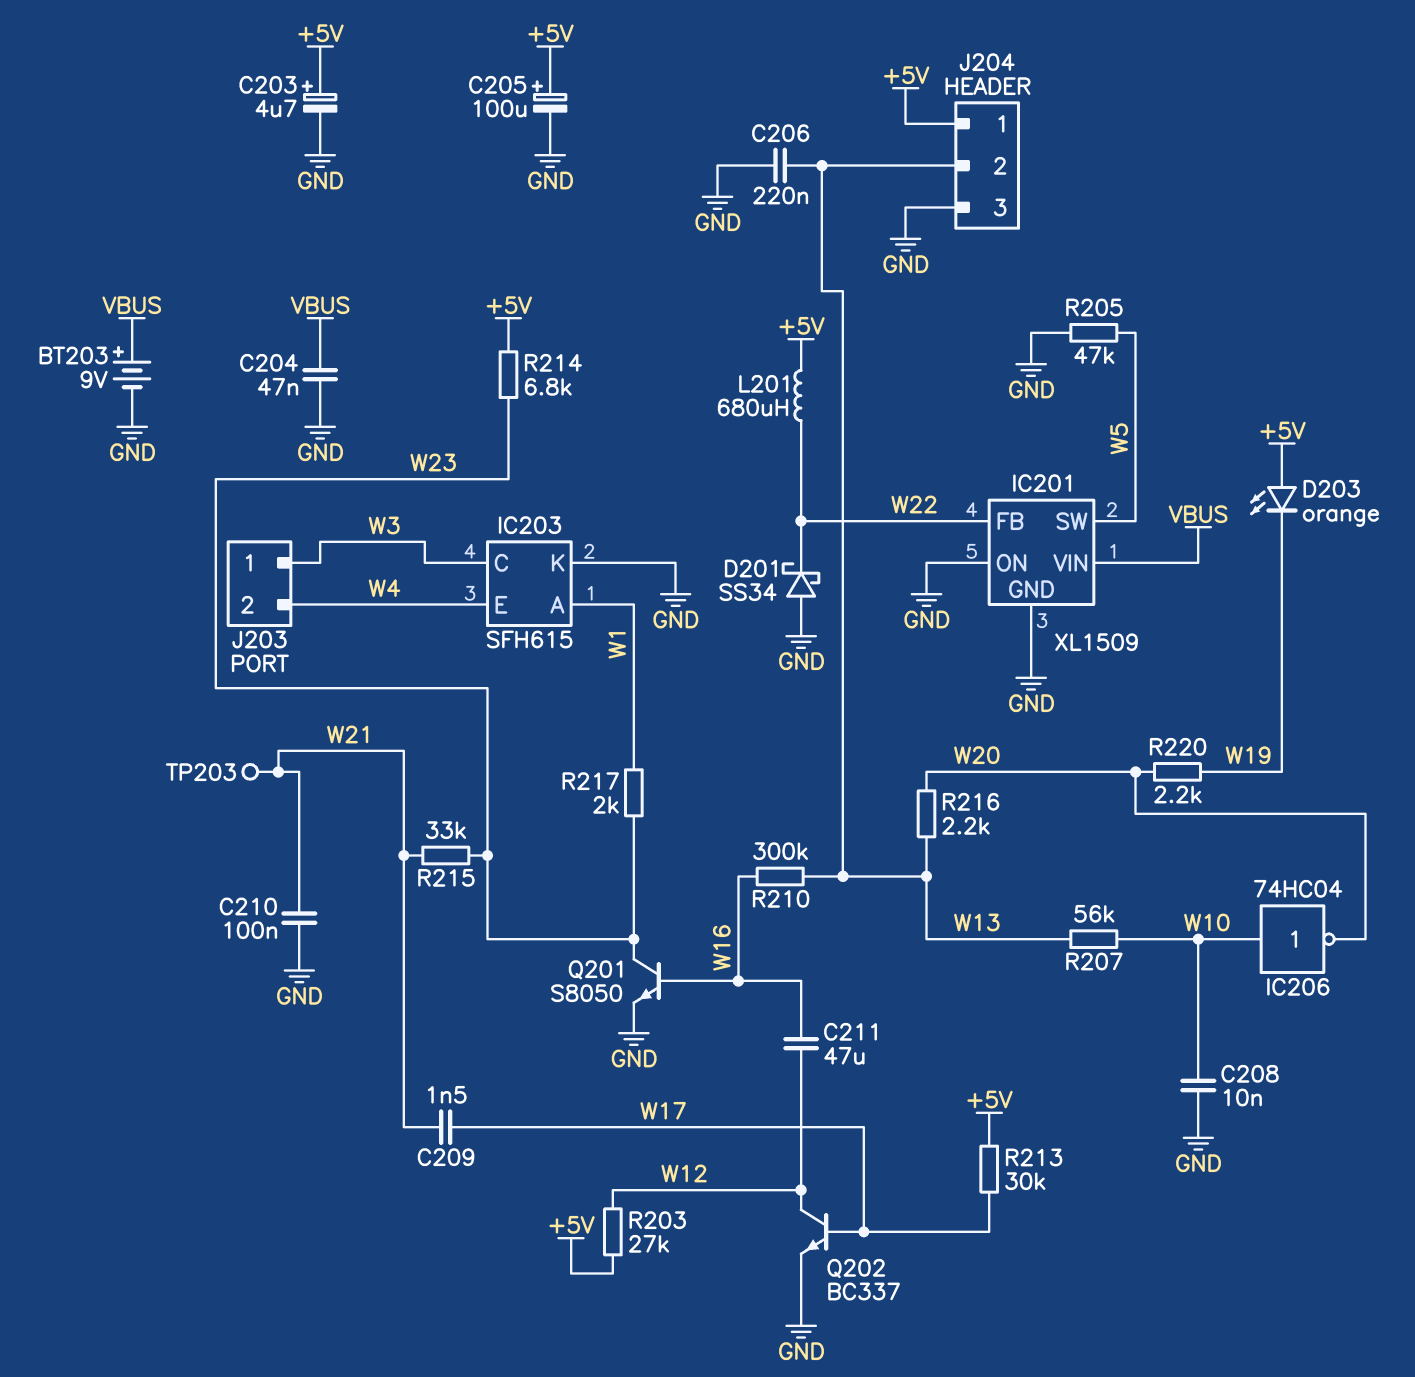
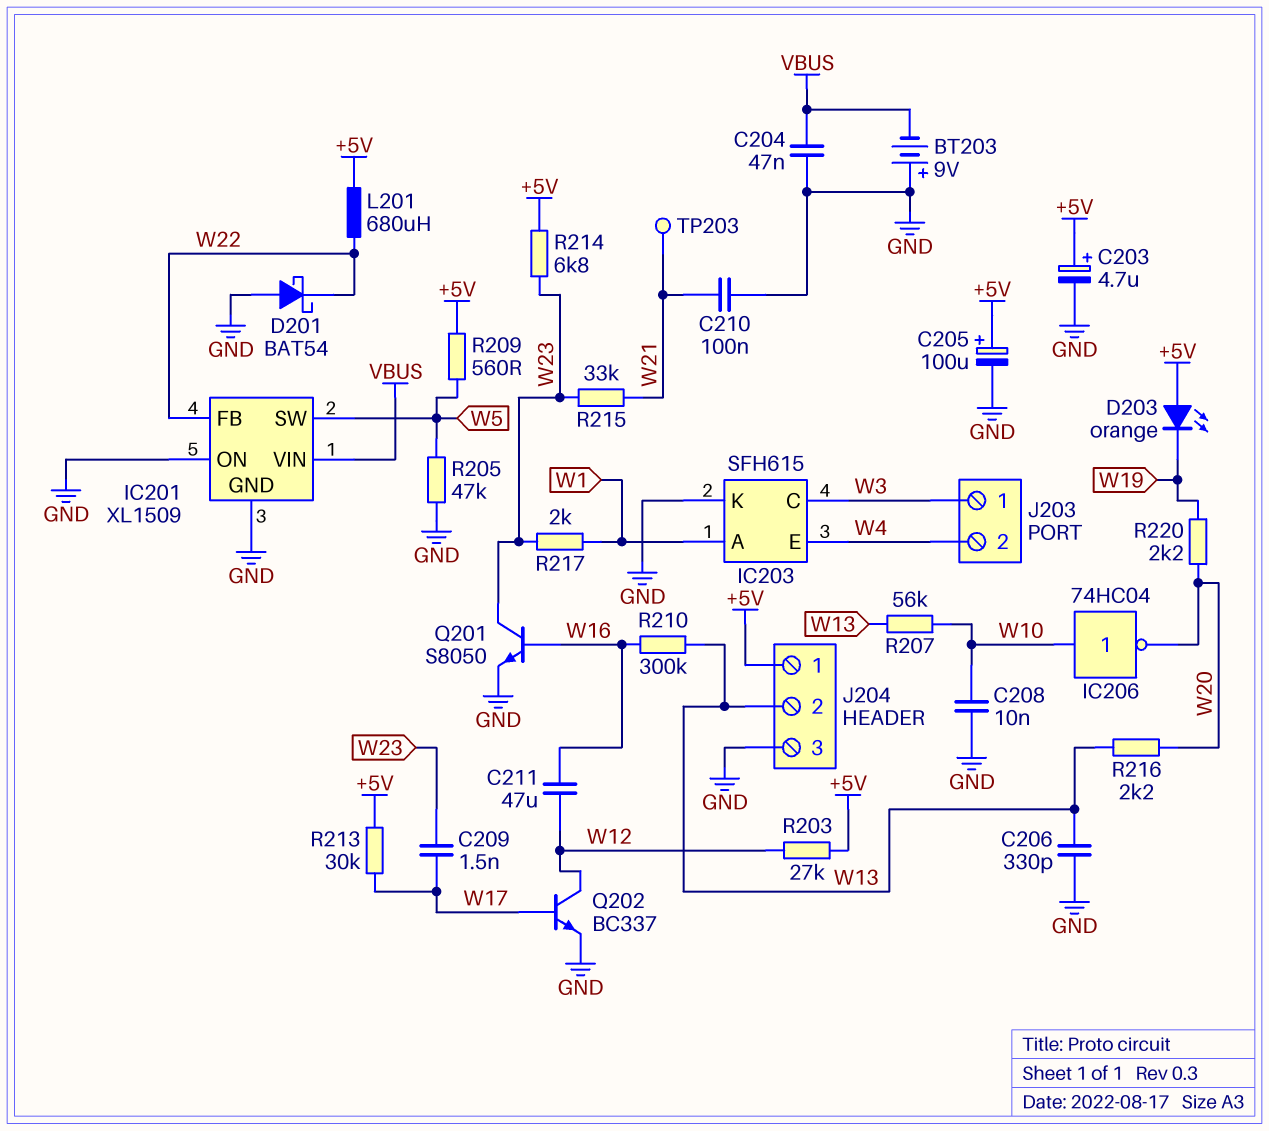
BT203: 9V (plus VBUS, minus GND) -> 9V (plus GND, minus VBUS)
C206: 220nF (GND, W13) -> 330pF (GND, W13)
C209: 1.5nF (W17, W21) -> 1.5nF (W17, W23)
D201: schottky SS34 (A GND, K W22) -> schottky BAT54 (A GND, K W22)
R209: none -> 560 (+5V, W5)

